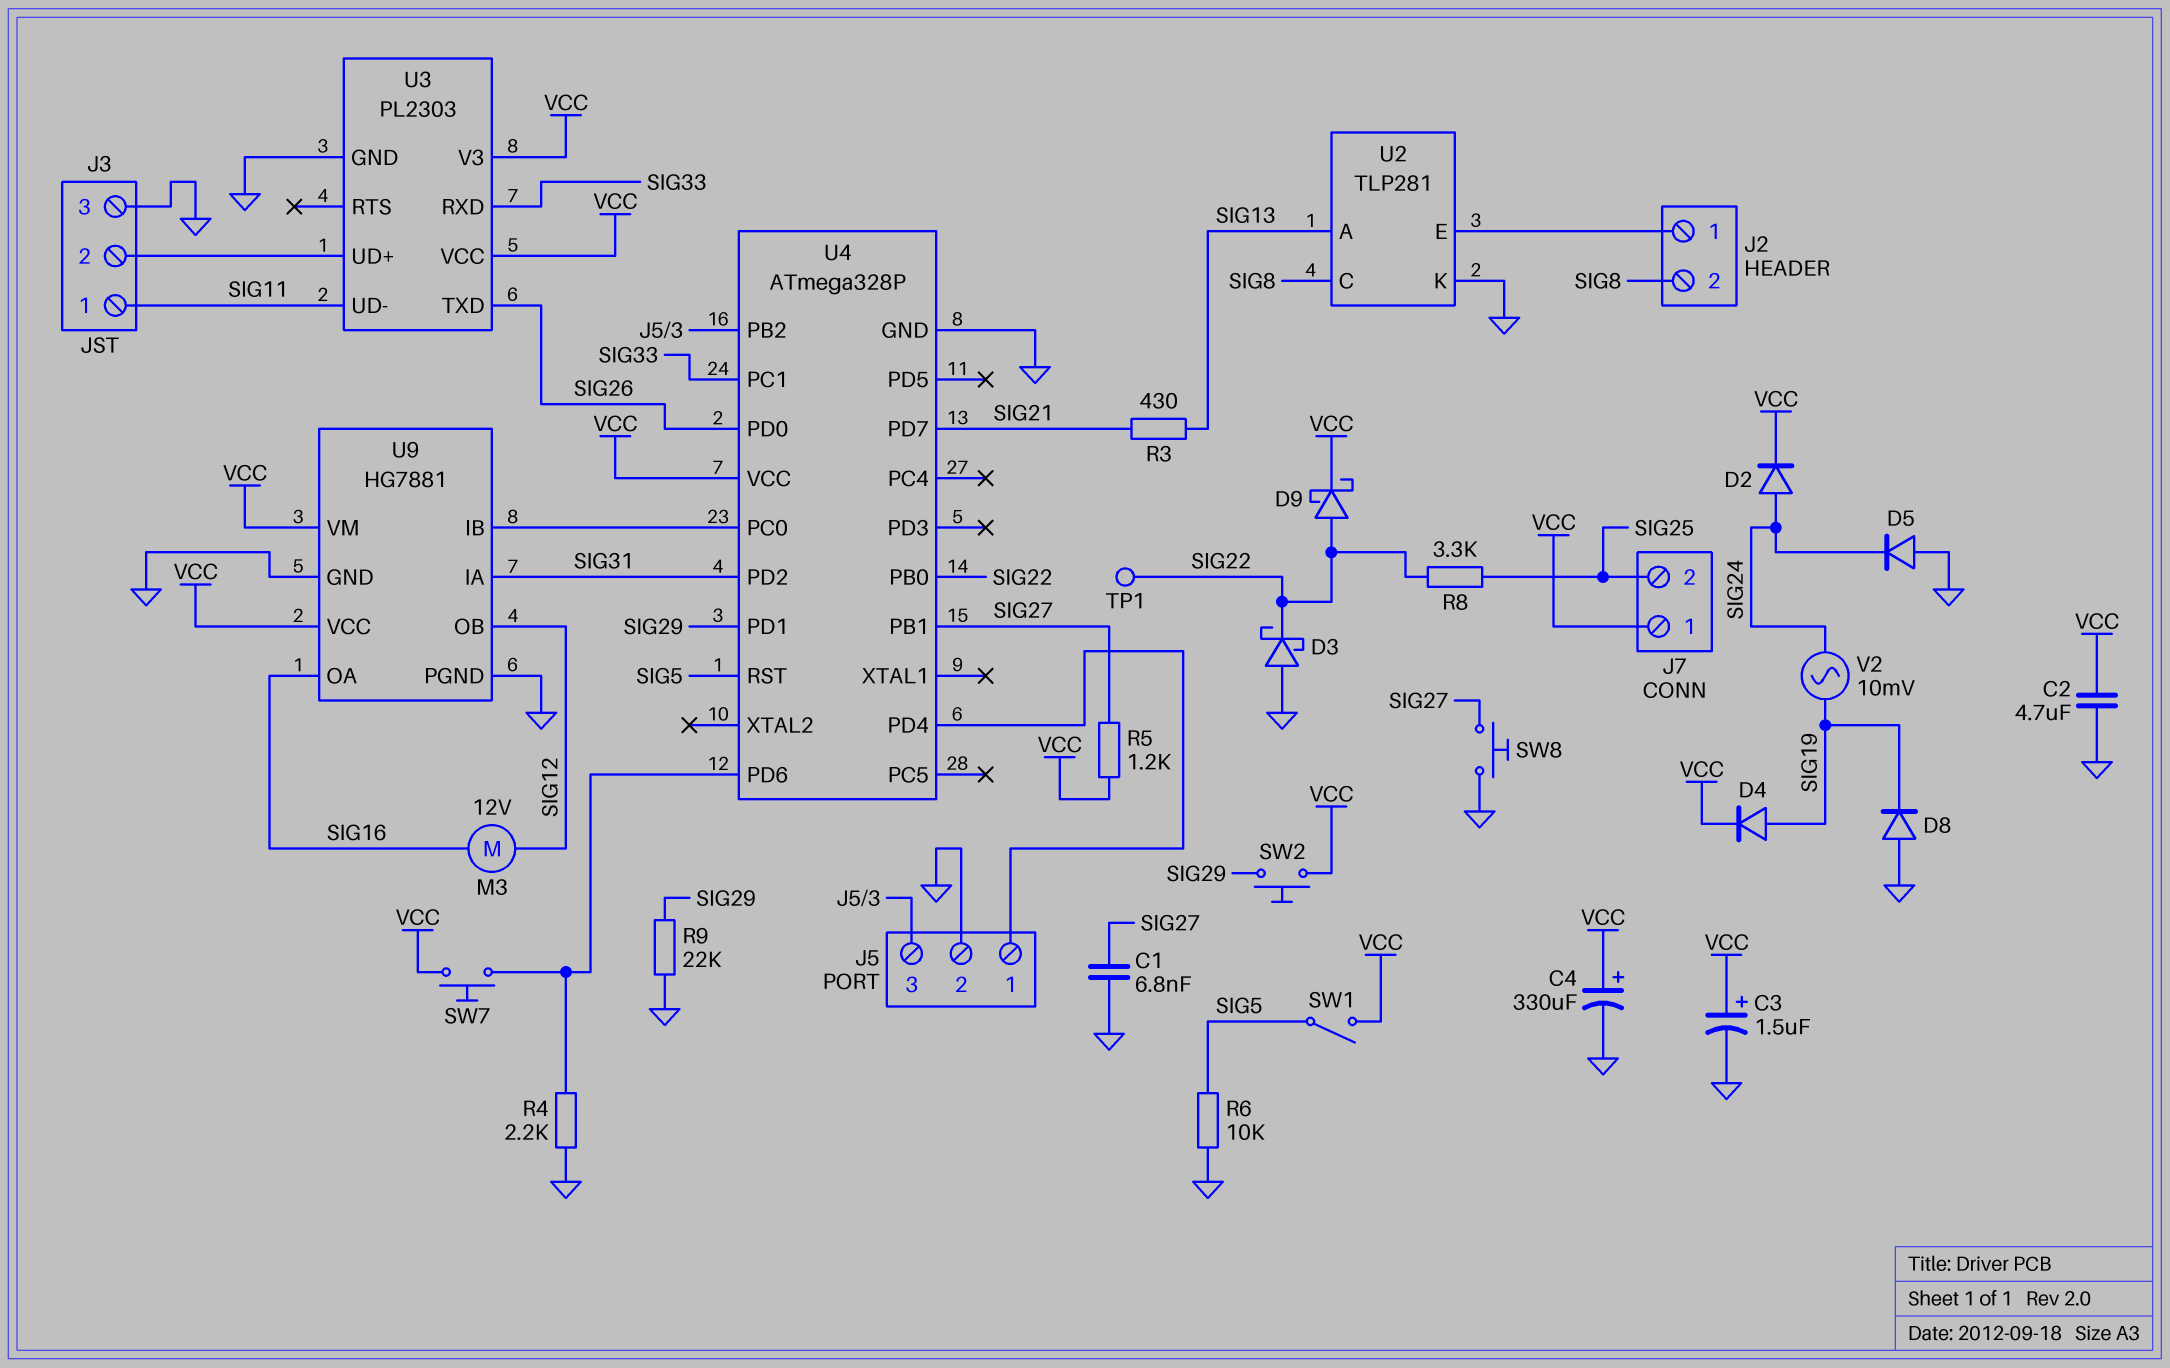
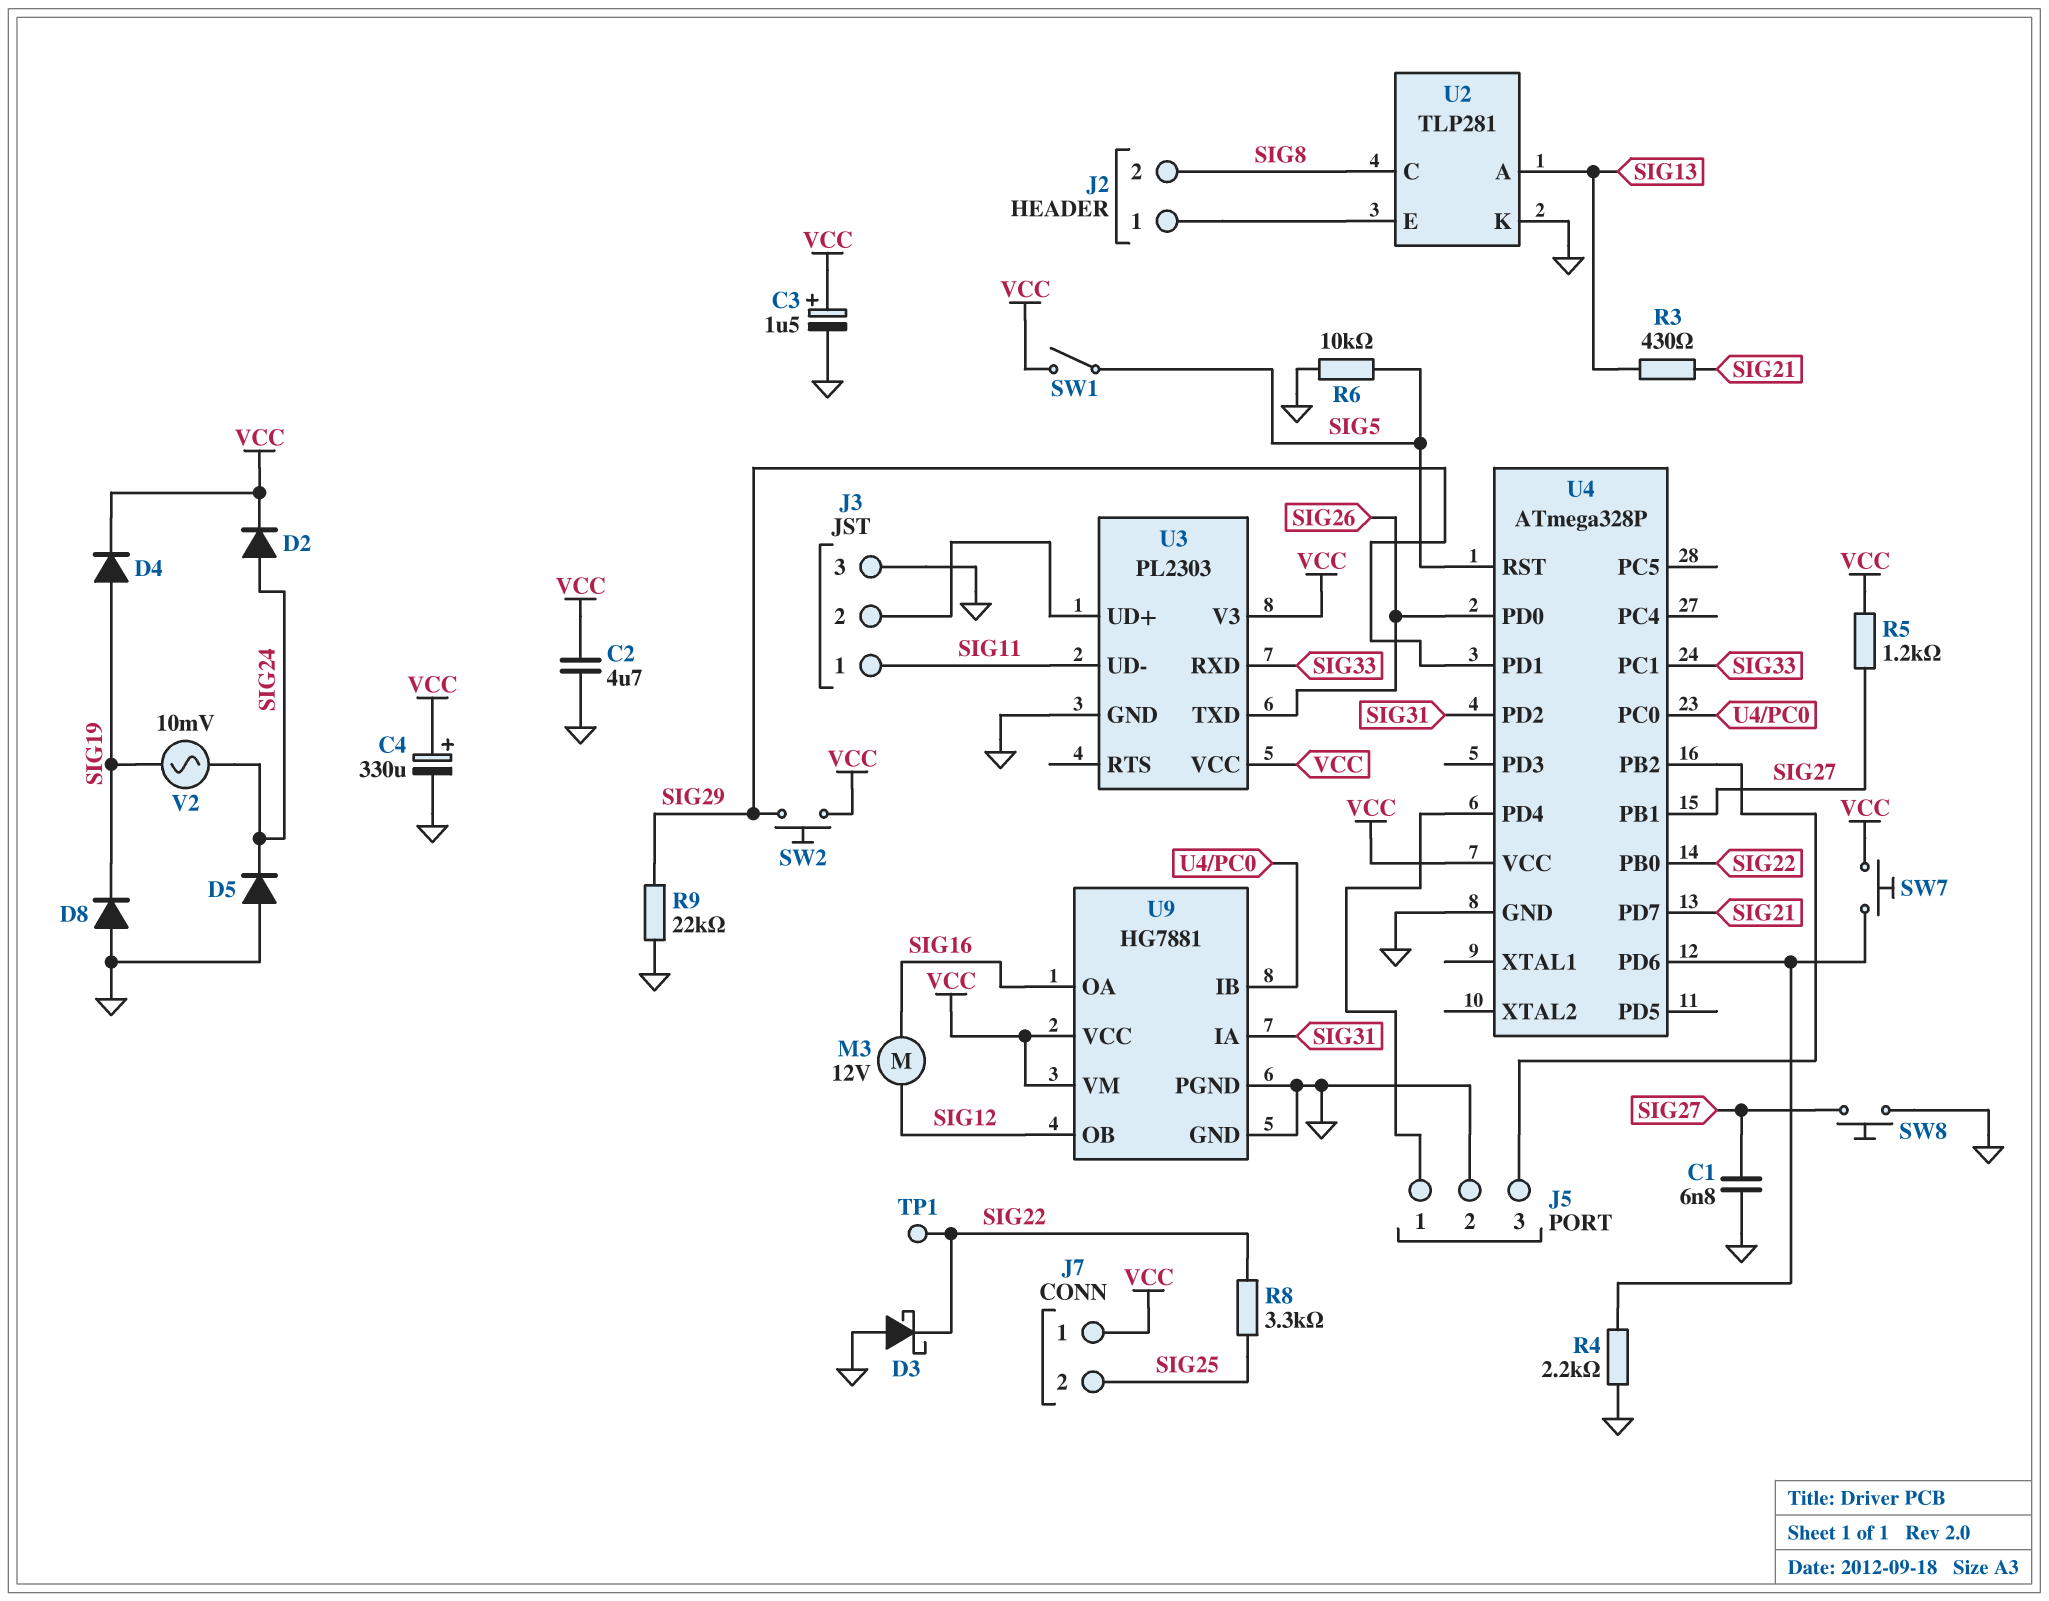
D9: schottky (A SIG22, K VCC) -> none

